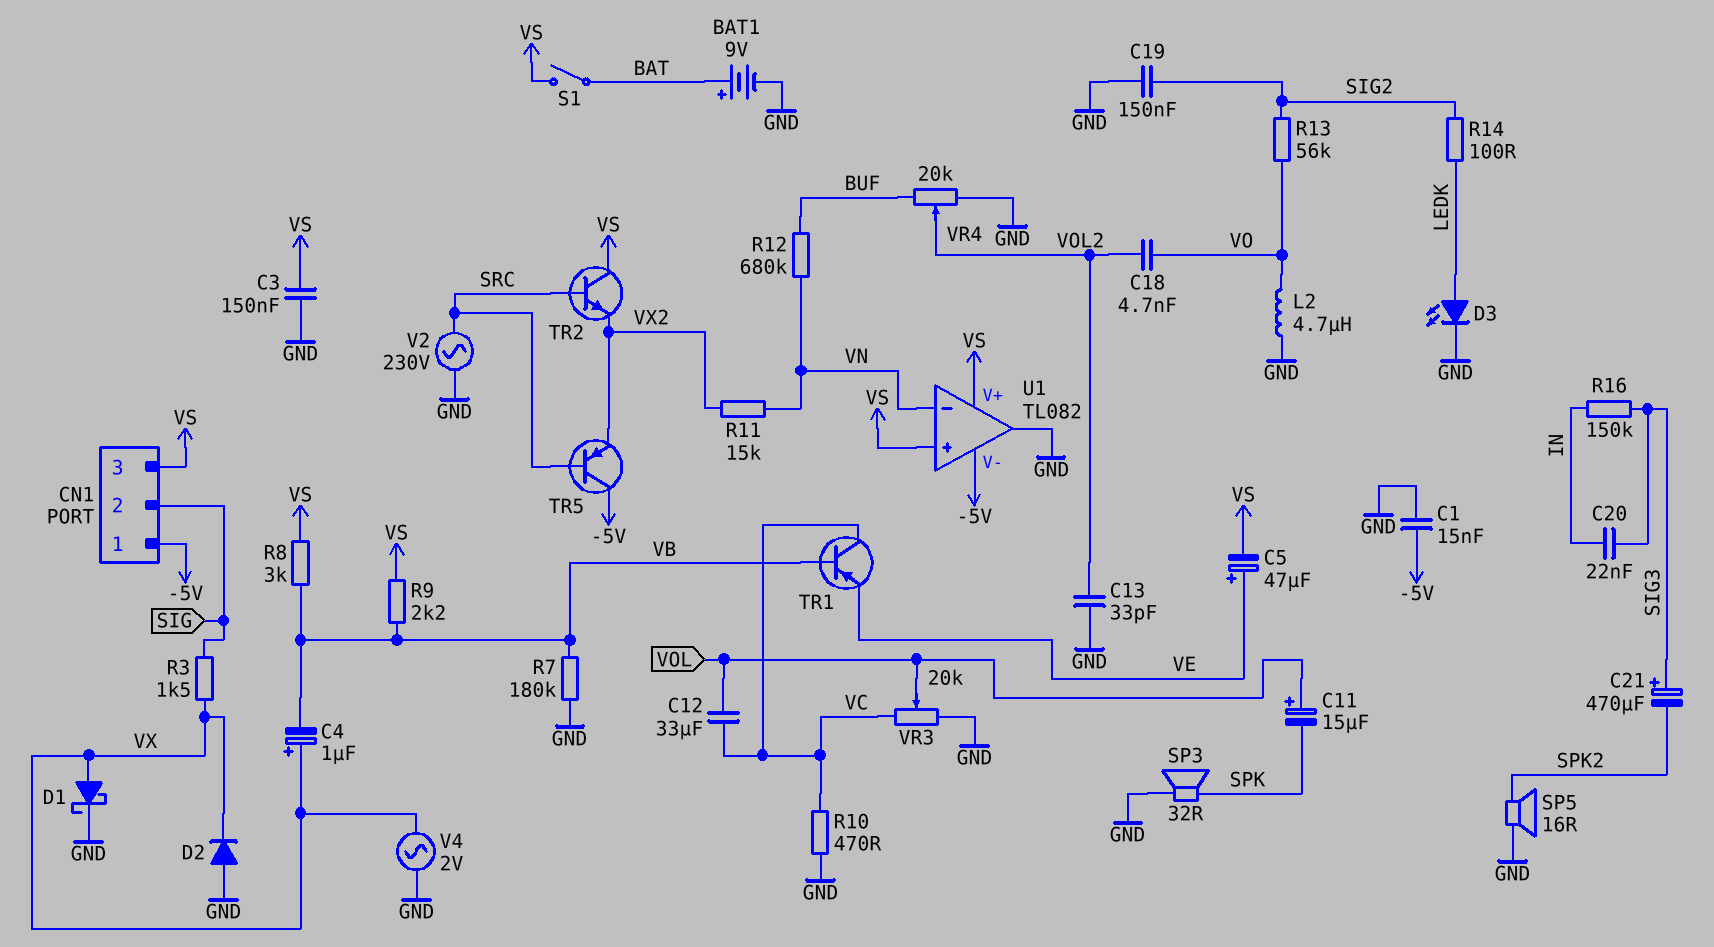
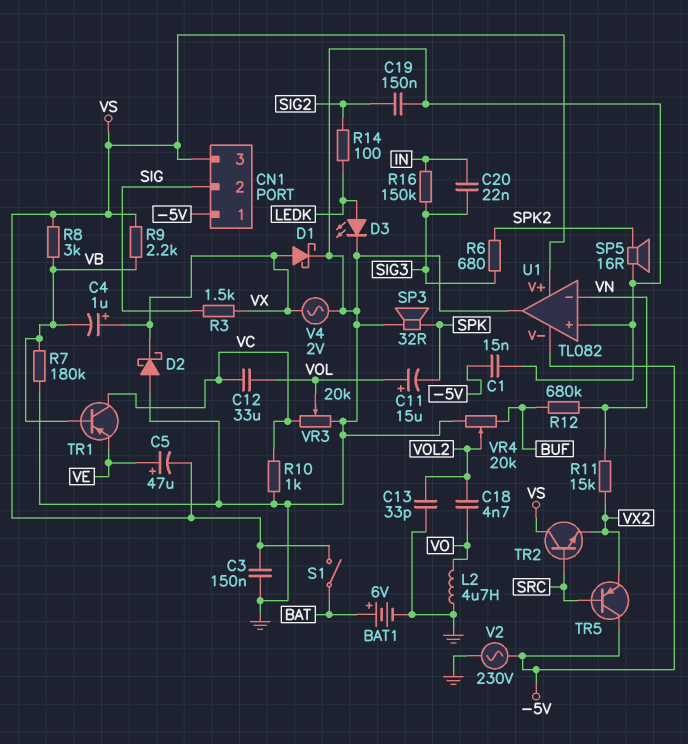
BAT1: 9V (plus BAT, minus GND) -> 6V (plus BAT, minus GND)
C21: 470uF (plus SIG3, minus SPK2) -> none
D2: diode (A GND, K VX) -> schottky (A GND, K VX)
R6: none -> 680 (SIG3, SPK2)
R10: 470 (GND, VC) -> 1k (GND, VC)
R13: 56k (SIG2, VO) -> none
U1 pin in+: VS -> GND
V2: AC 230V (GND, SRC) -> AC 230V (-5V, GND)

